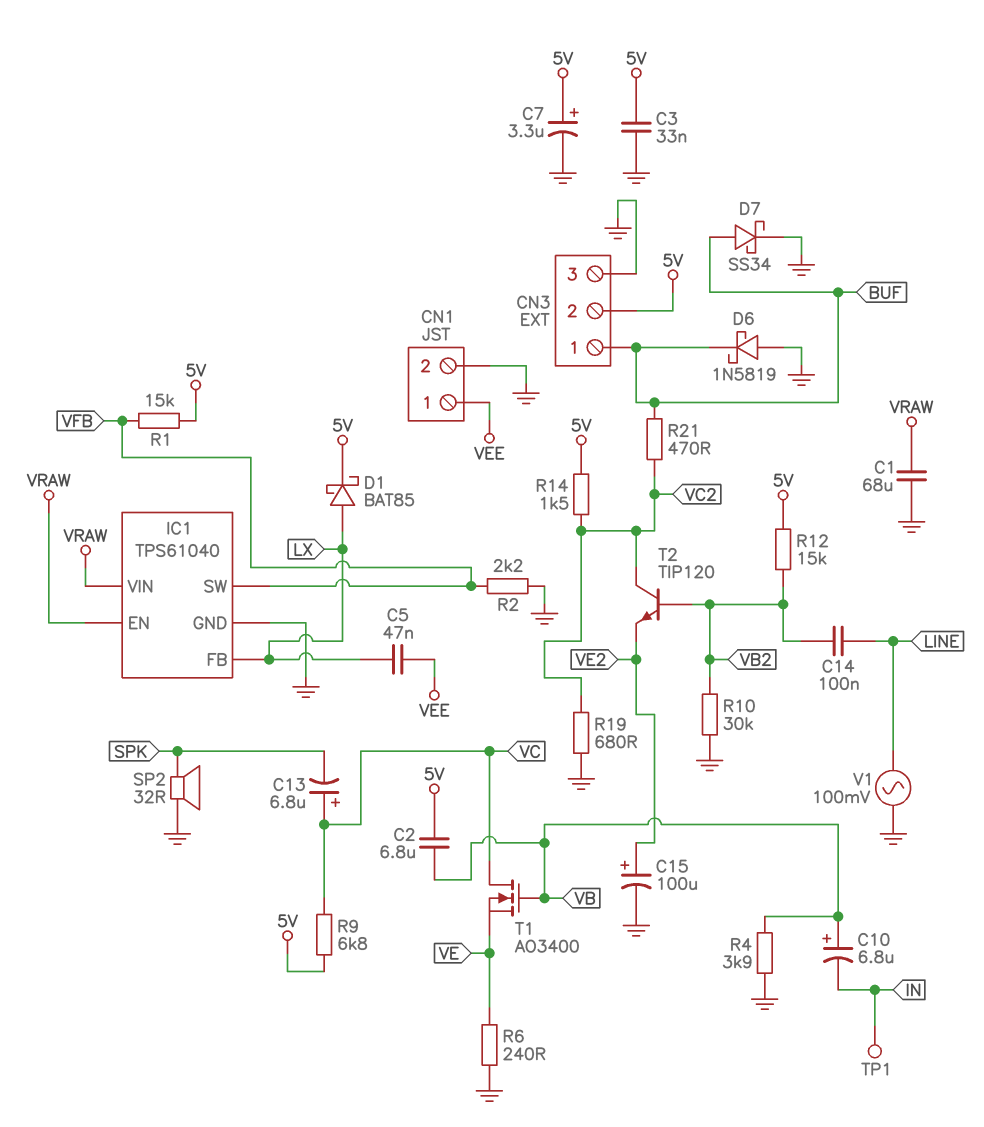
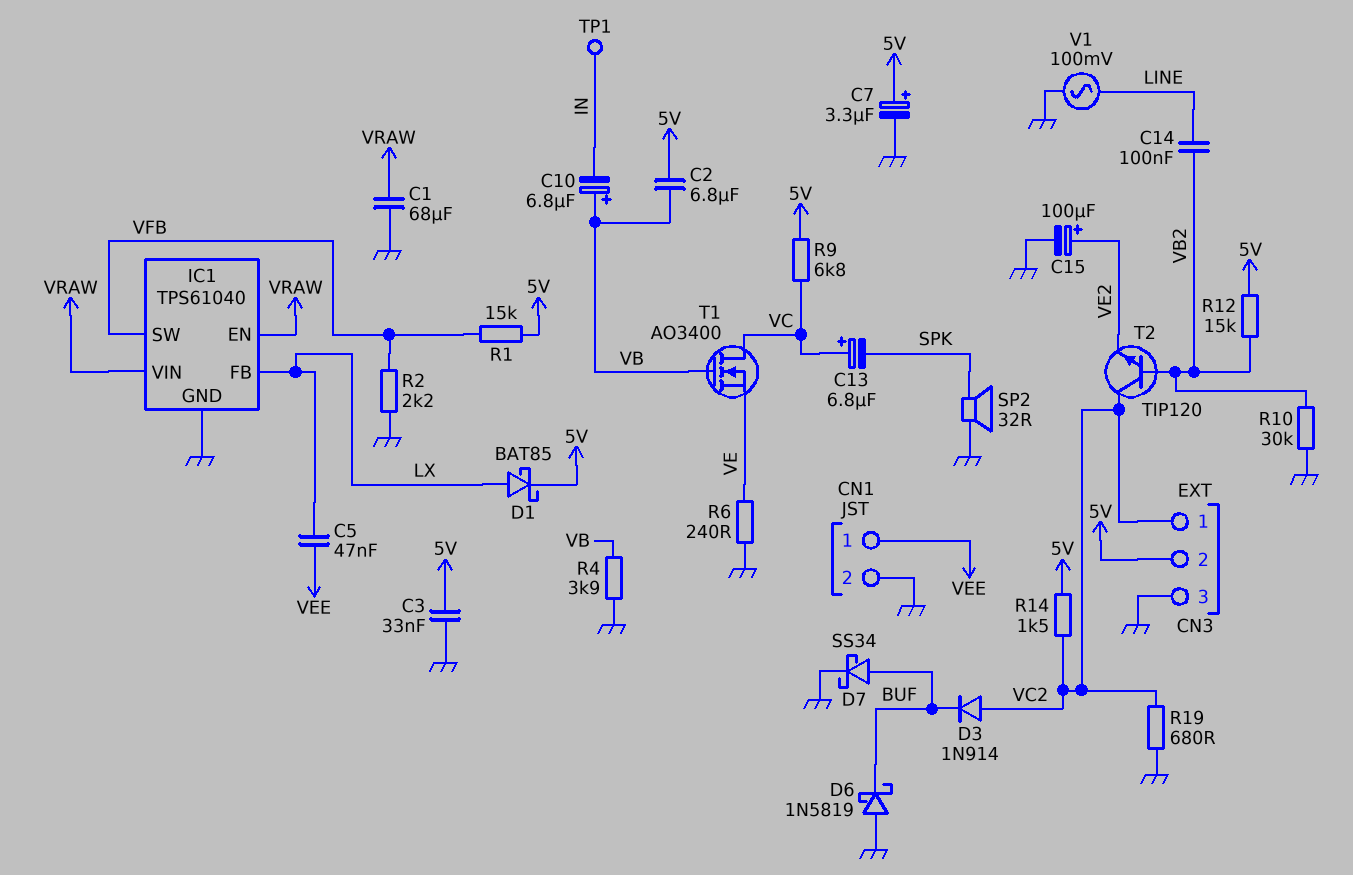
CN3 pin 1: BUF -> VC2
D3: none -> diode 1N914 (A VC2, K BUF)
R21: 470 (BUF, VC2) -> none

